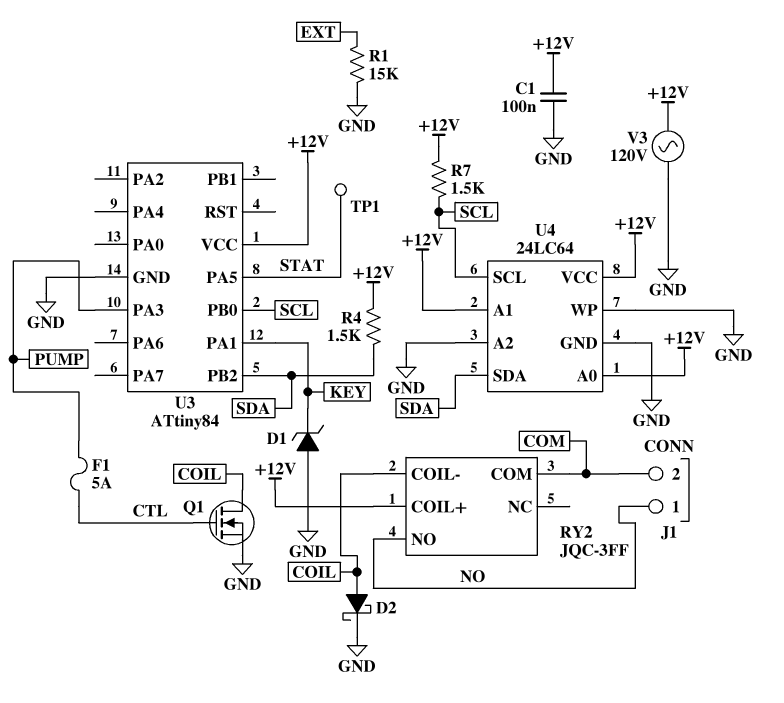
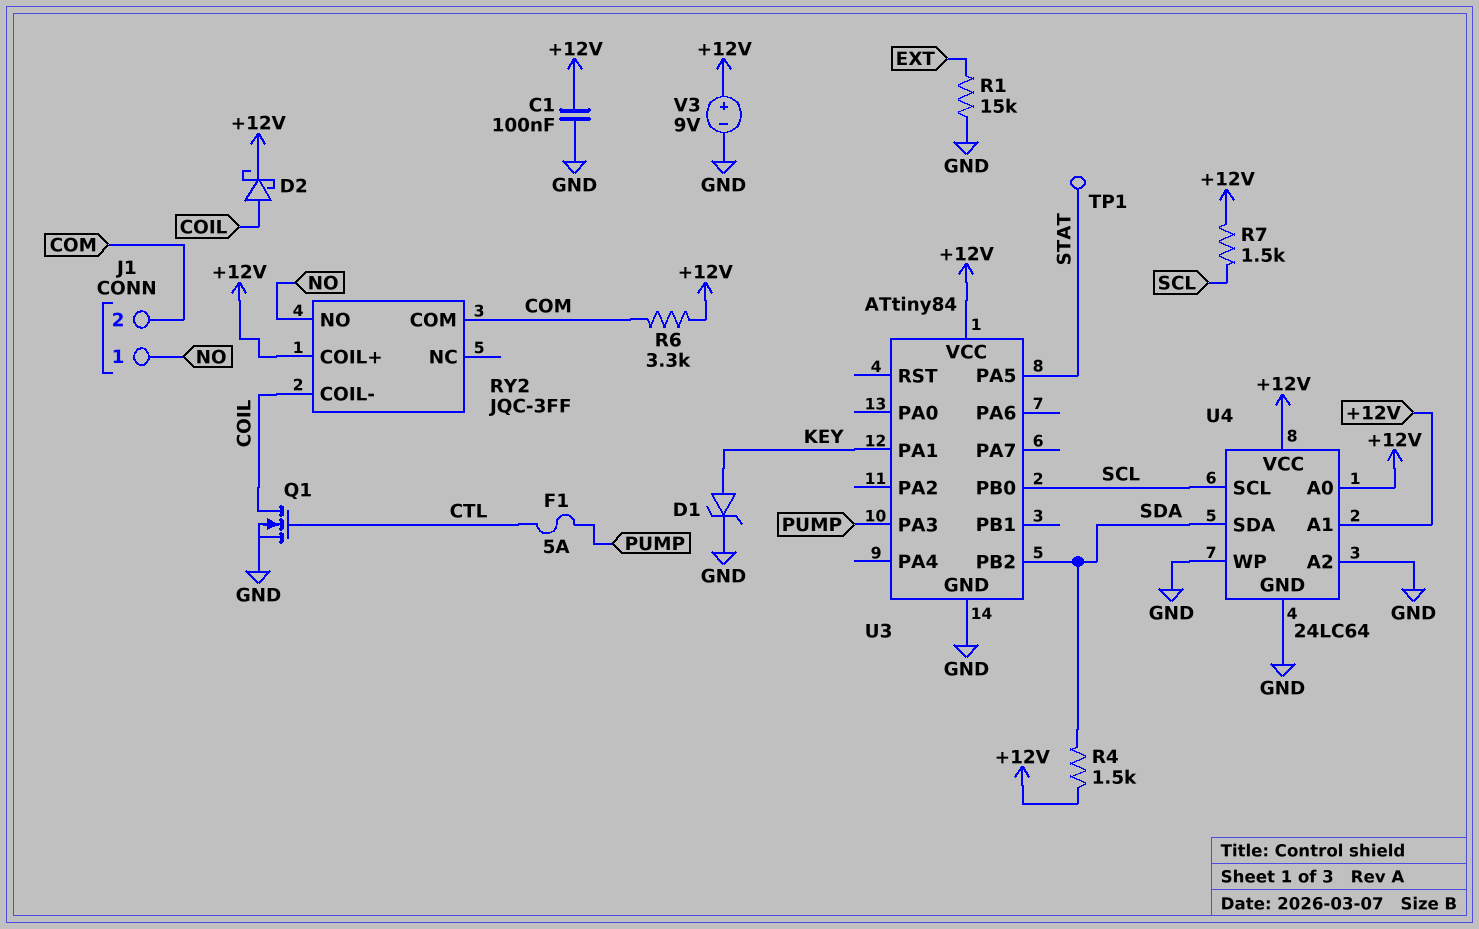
D1: zener (A GND, K KEY) -> zener (A KEY, K GND)
D2: schottky (A COIL, K GND) -> schottky (A COIL, K +12V)
R6: none -> 3.3k (+12V, COM)
V3: AC 120V (+12V, GND) -> 9V (plus +12V, minus GND)

